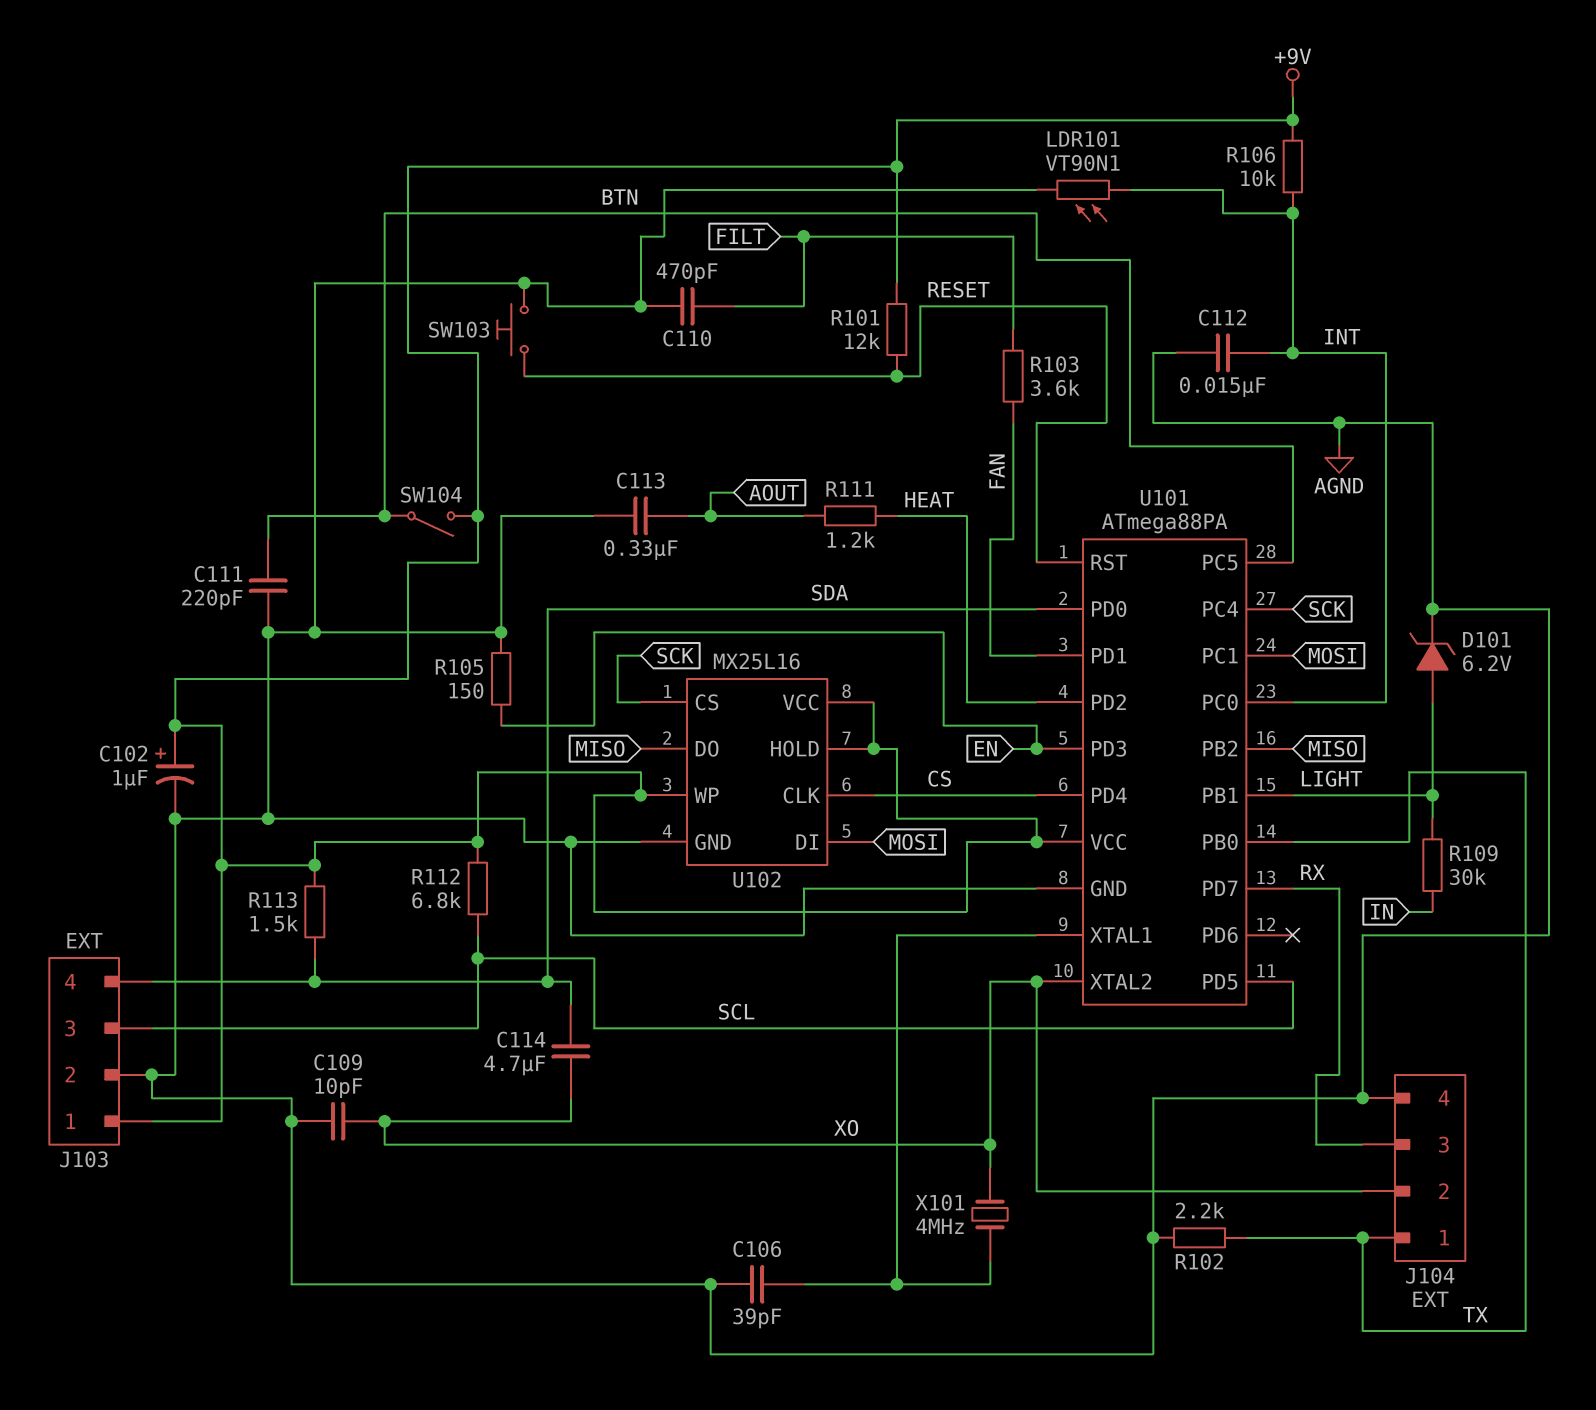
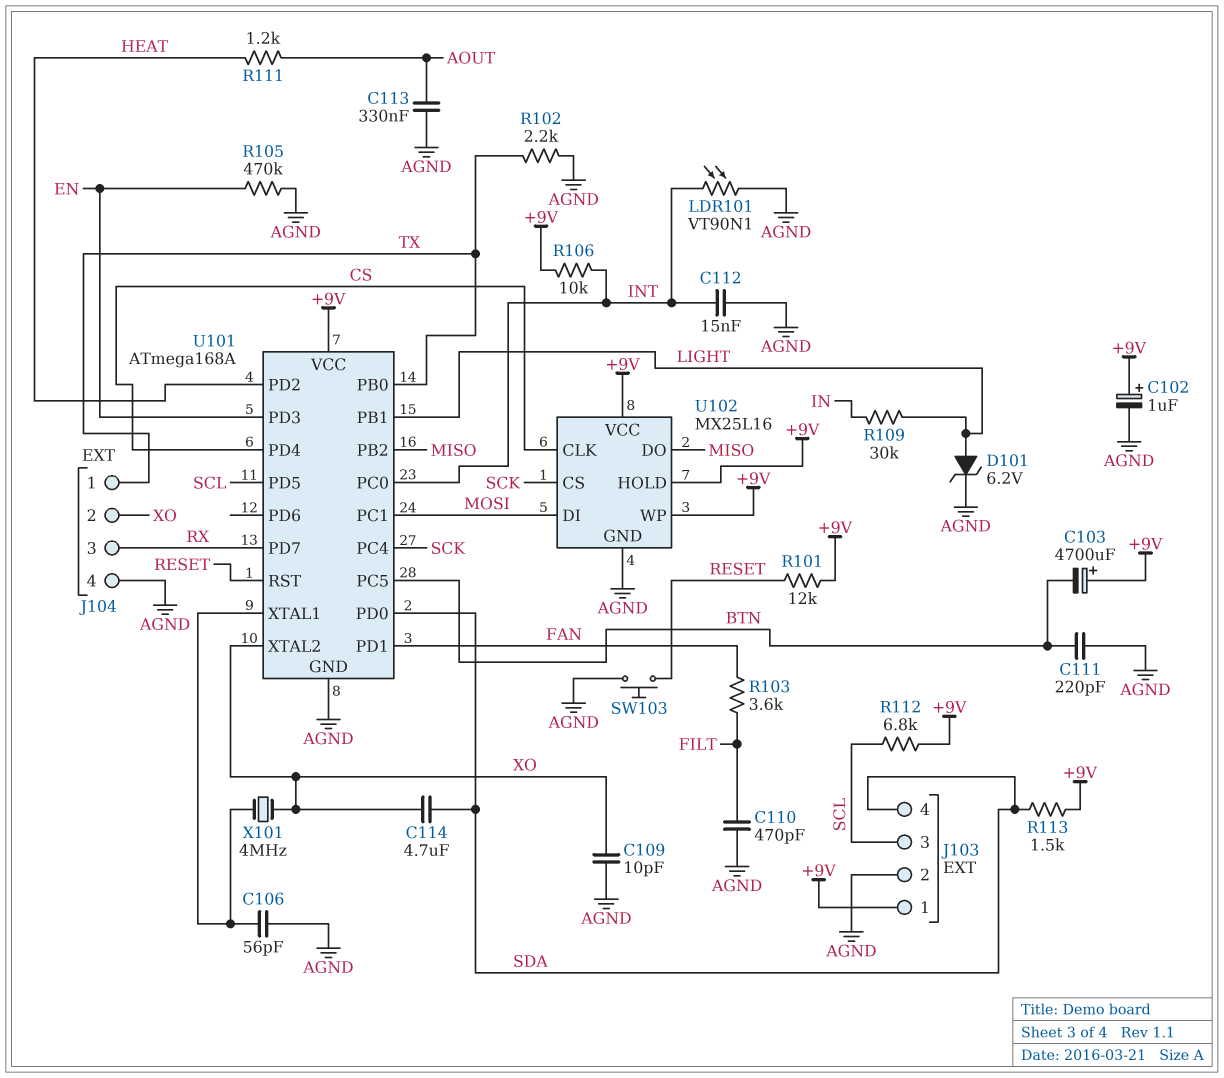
C103: none -> 4700uF (plus +9V, minus BTN)
C106: 39pF (AGND, U101/XTAL1) -> 56pF (AGND, U101/XTAL1)
R105: 150 (AGND, EN) -> 470k (AGND, EN)
SW104: switch (+9V, BTN) -> none
U101: ATmega88PA -> ATmega168A

